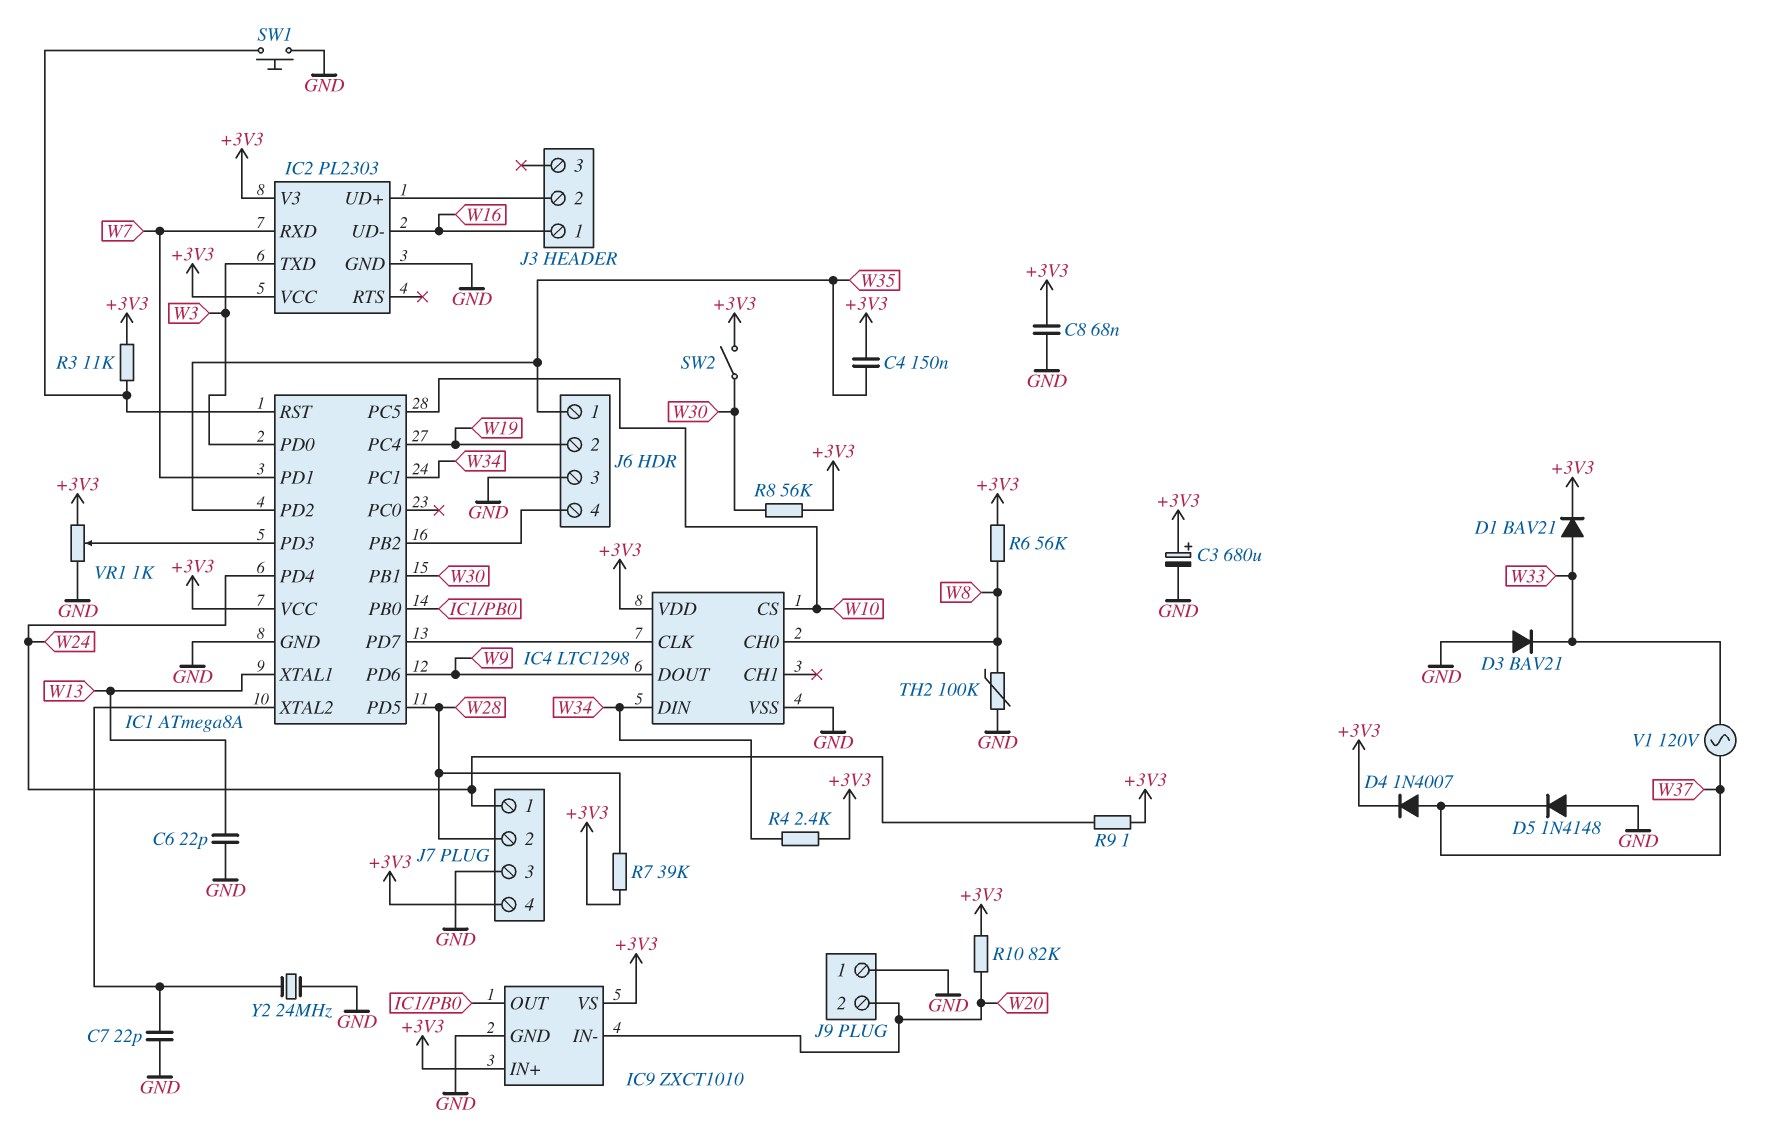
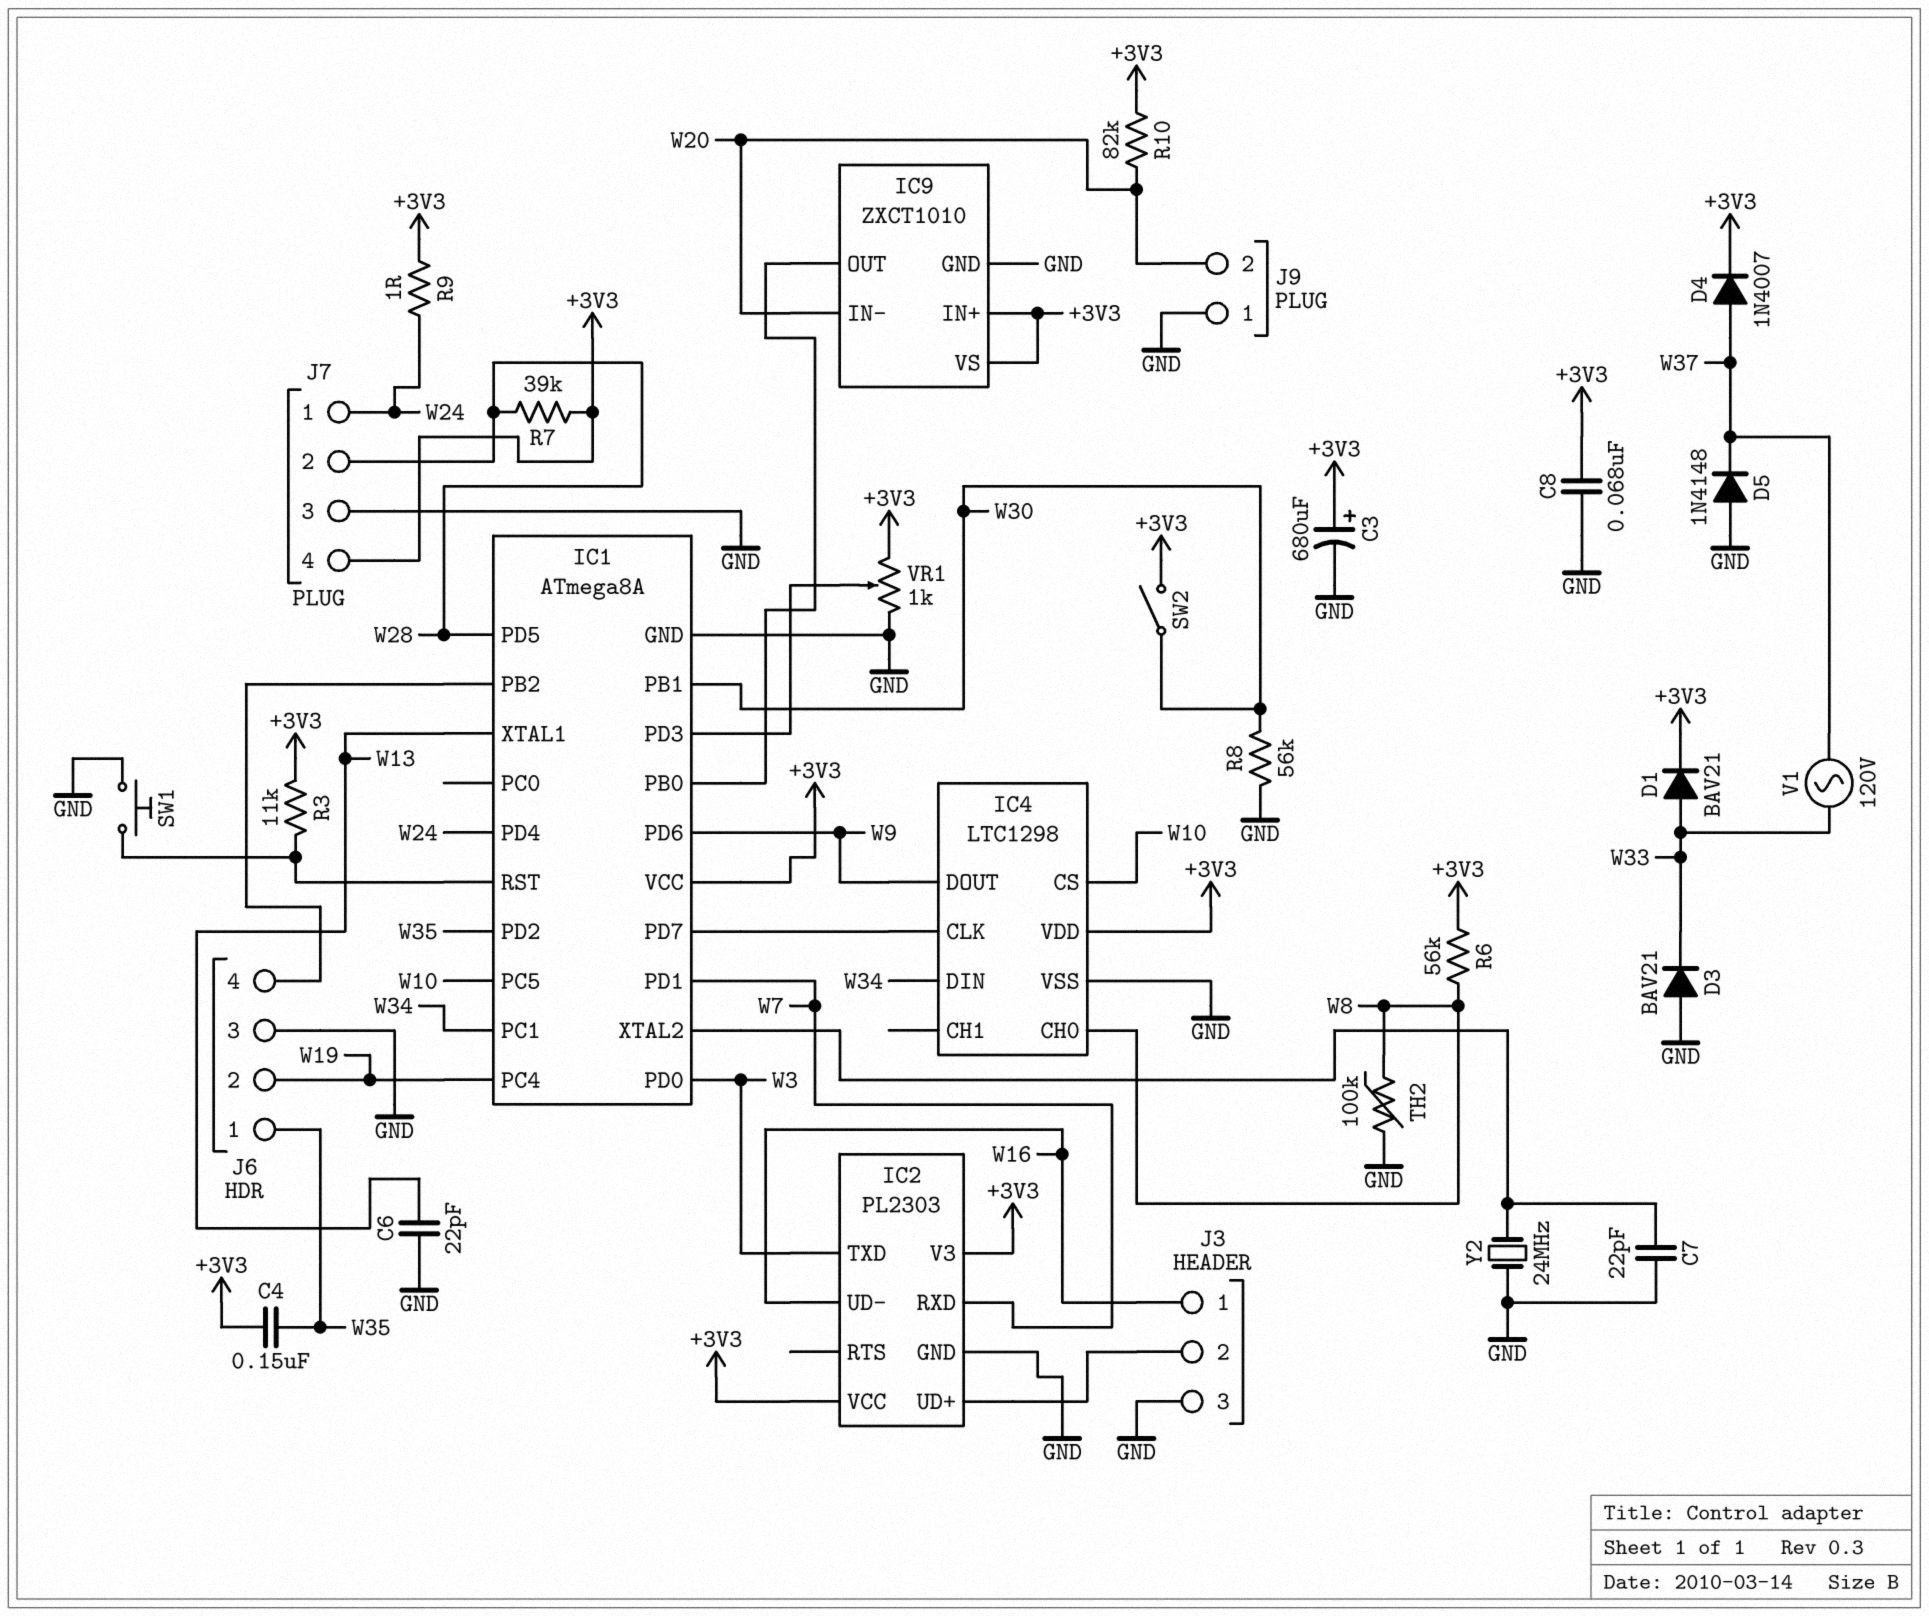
J3 pin 3: none -> GND
R4: 2.4k (+3V3, W34) -> none
R8: 56k (+3V3, W30) -> 56k (GND, W30)

